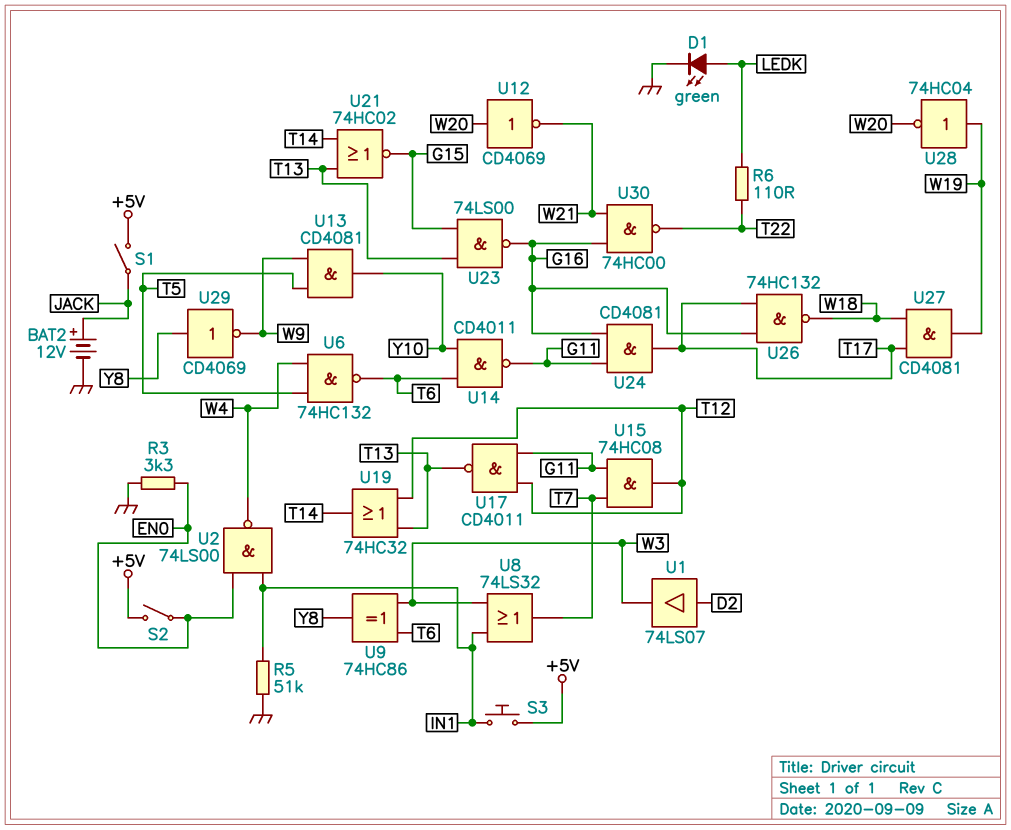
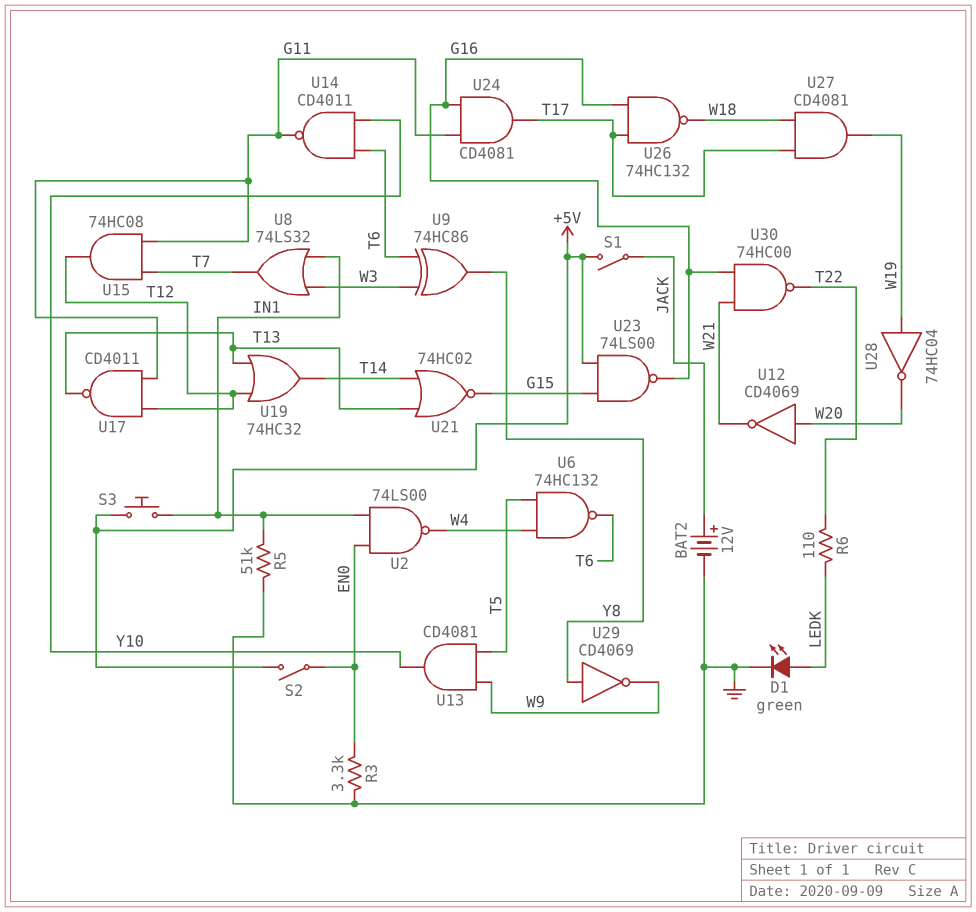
U1: buffer 74LS07 (in D2, out W3) -> none
U23: NAND 74LS00 (in G15, in T13, out G16) -> NAND 74LS00 (in +5V, in G15, out G16)

